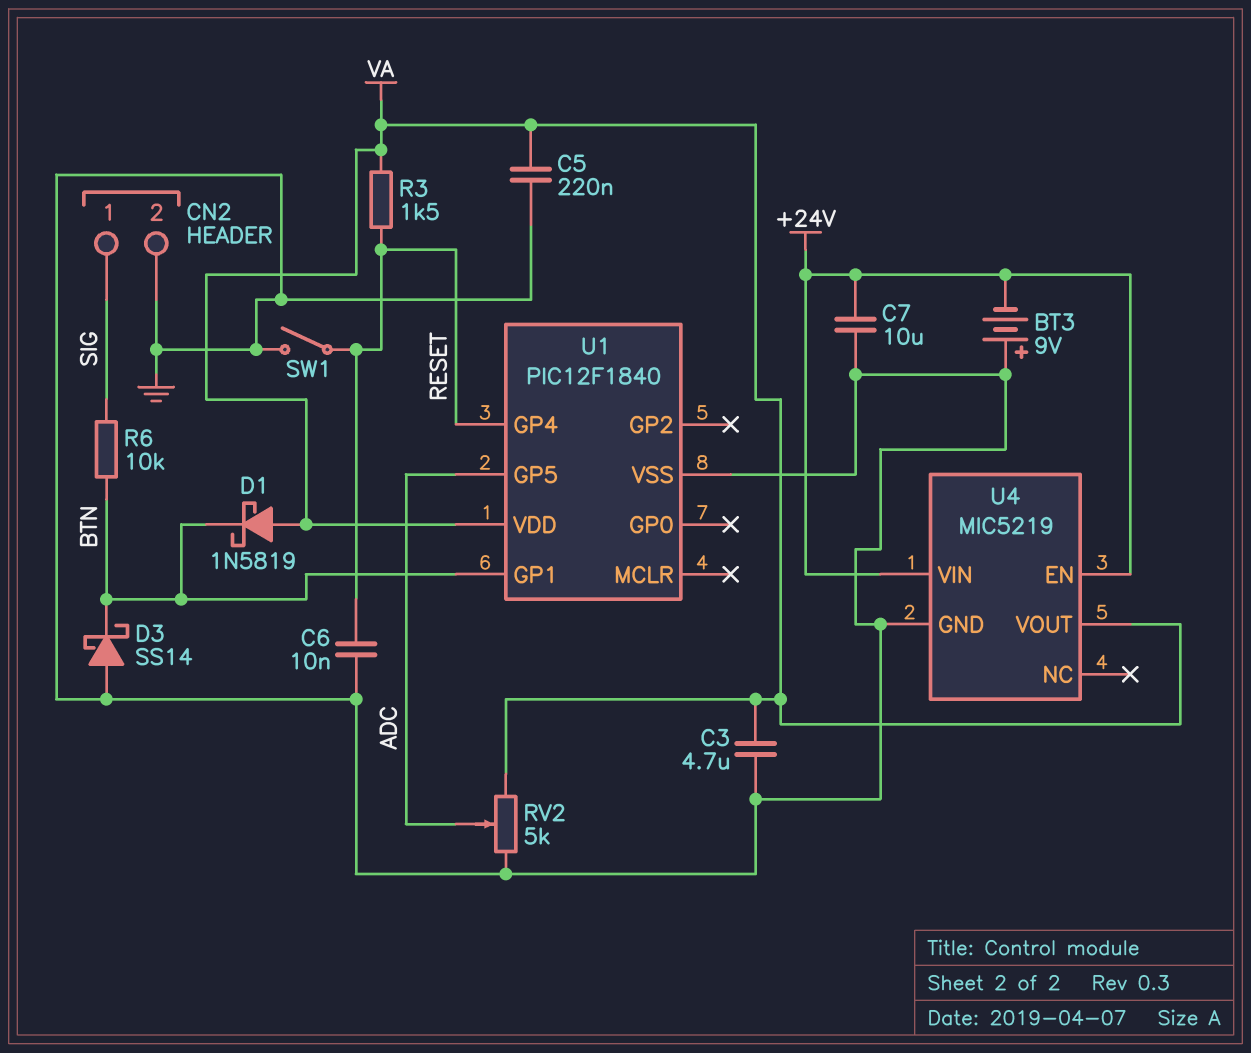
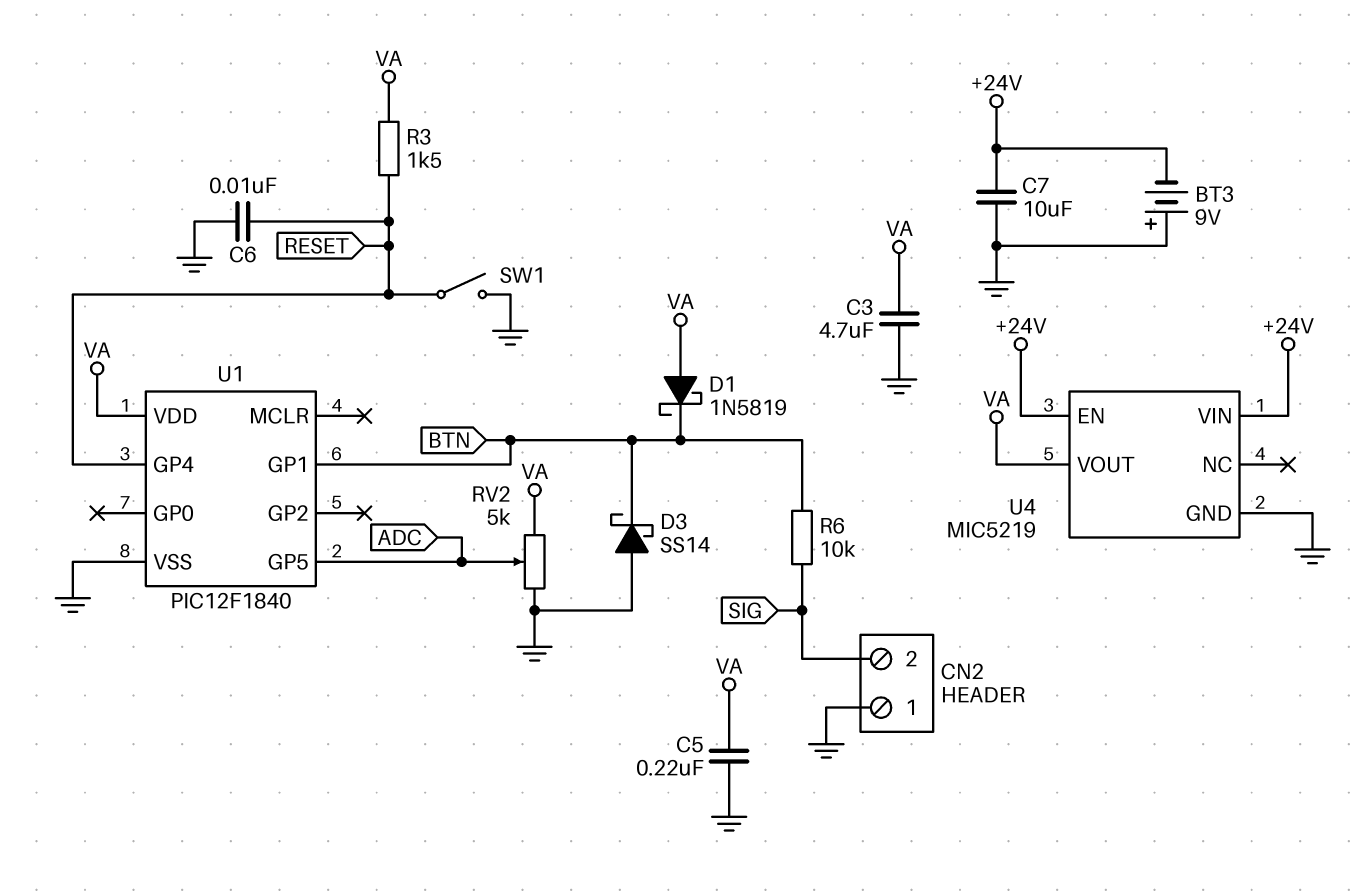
CN2 pin 1: SIG -> GND
CN2 pin 2: GND -> SIG

